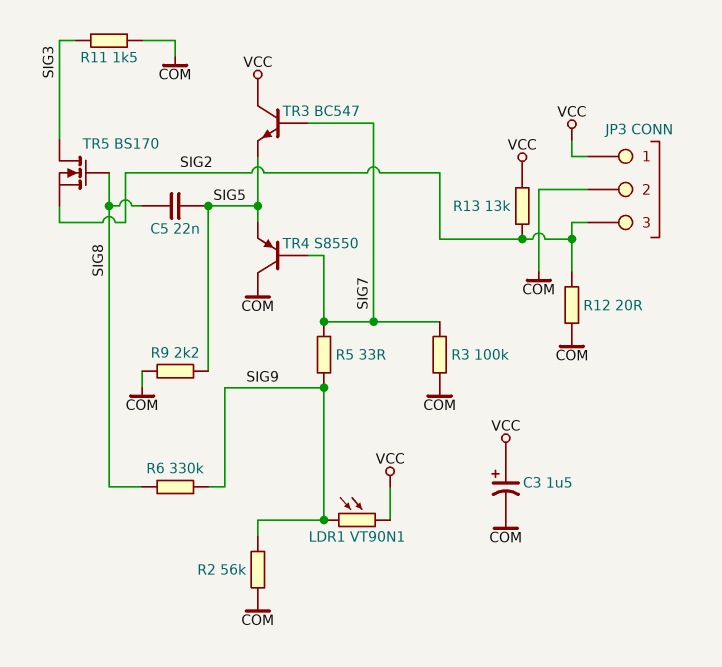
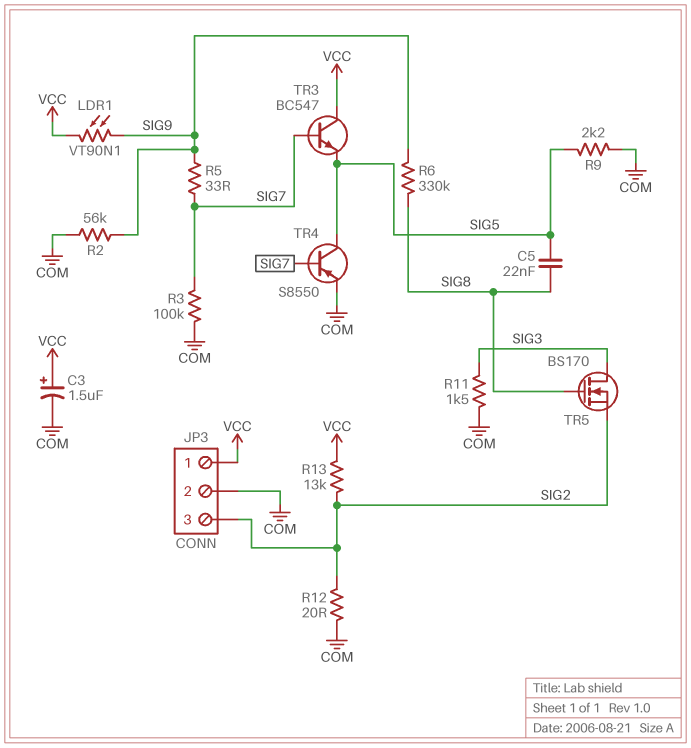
TR4: PNP S8550 (B SIG7, C COM, E SIG5) -> PNP S8550 (B SIG7, C SIG5, E COM)

